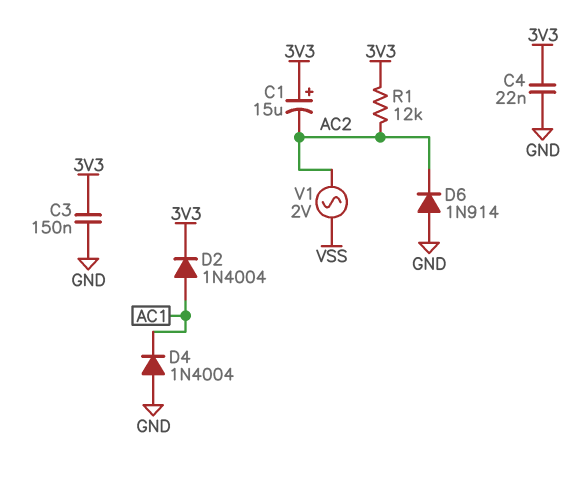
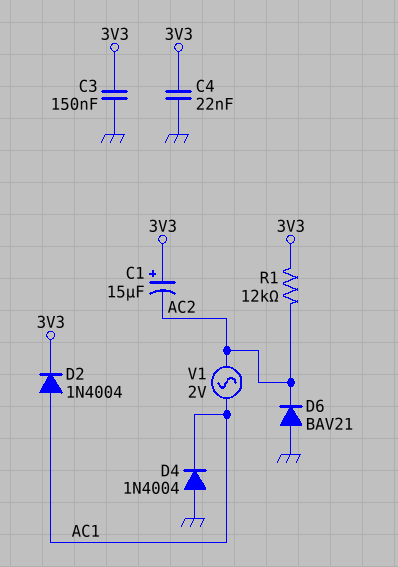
D6: diode 1N914 (A GND, K AC2) -> diode BAV21 (A GND, K AC2)
V1: AC 2V (AC2, VSS) -> AC 2V (AC1, AC2)

